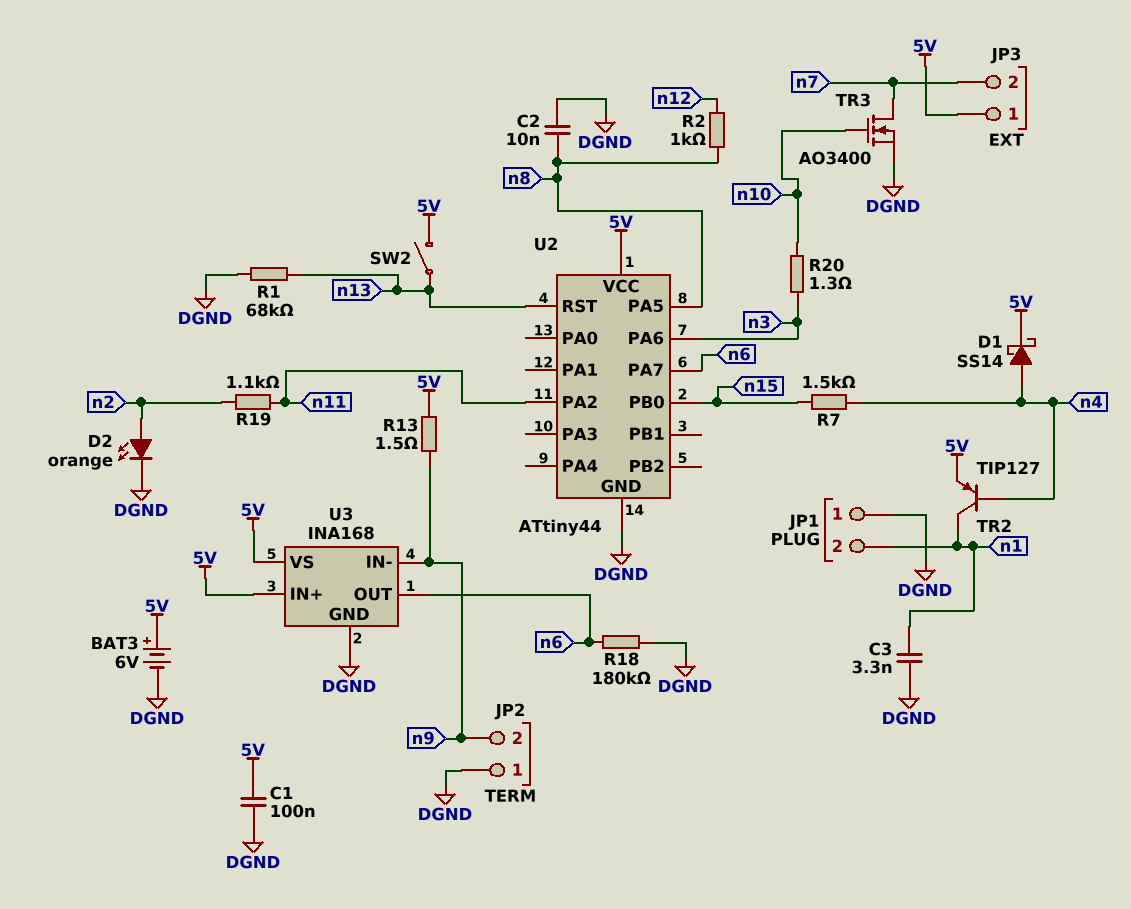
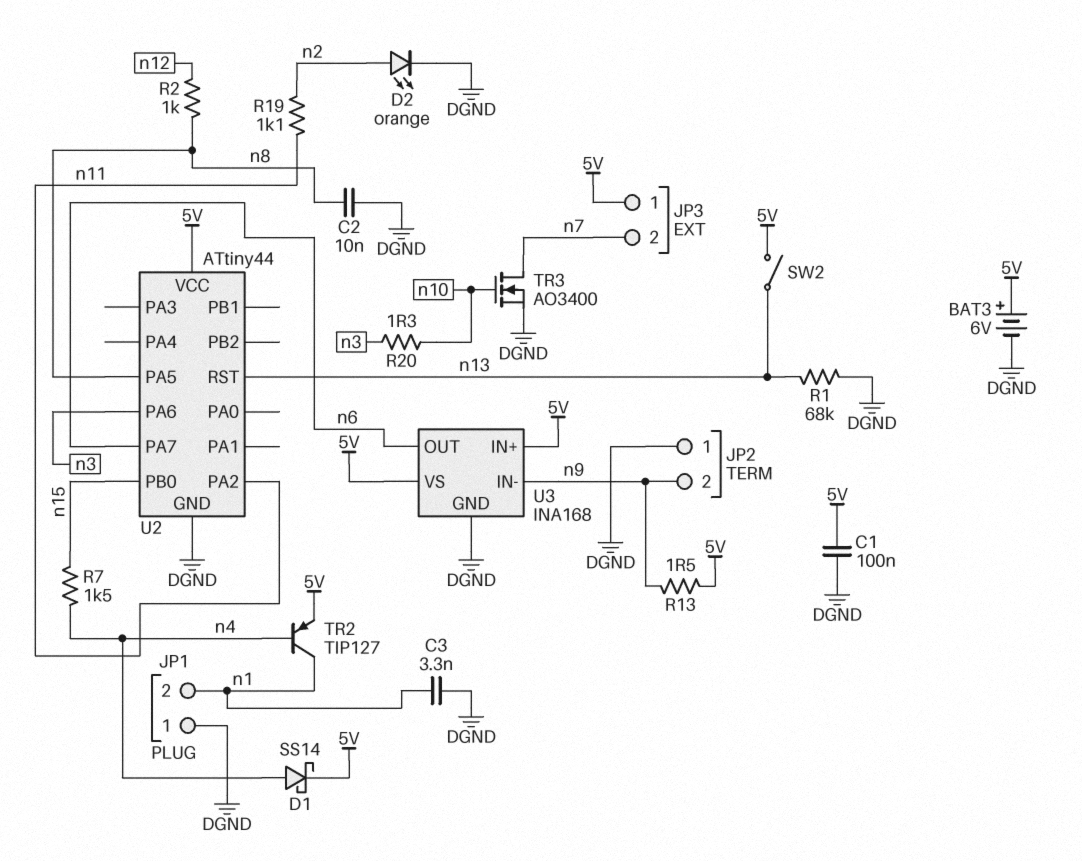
R18: 180k (DGND, n6) -> none

